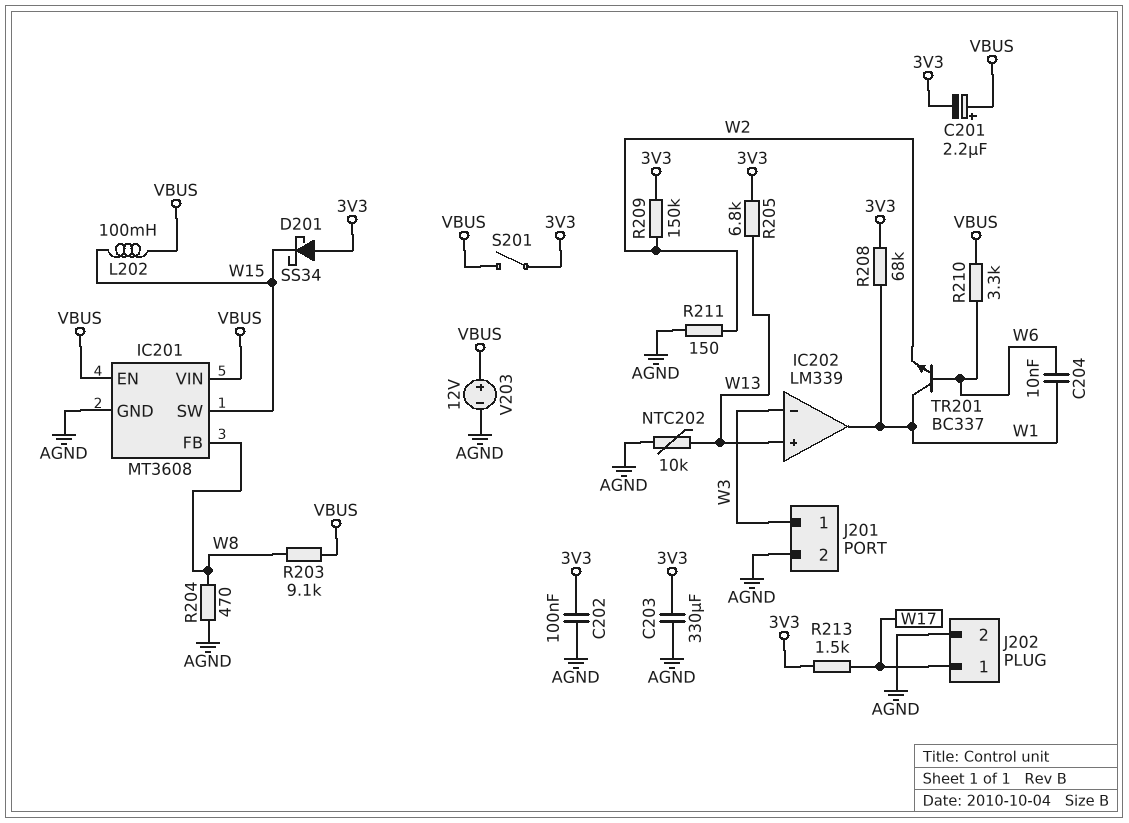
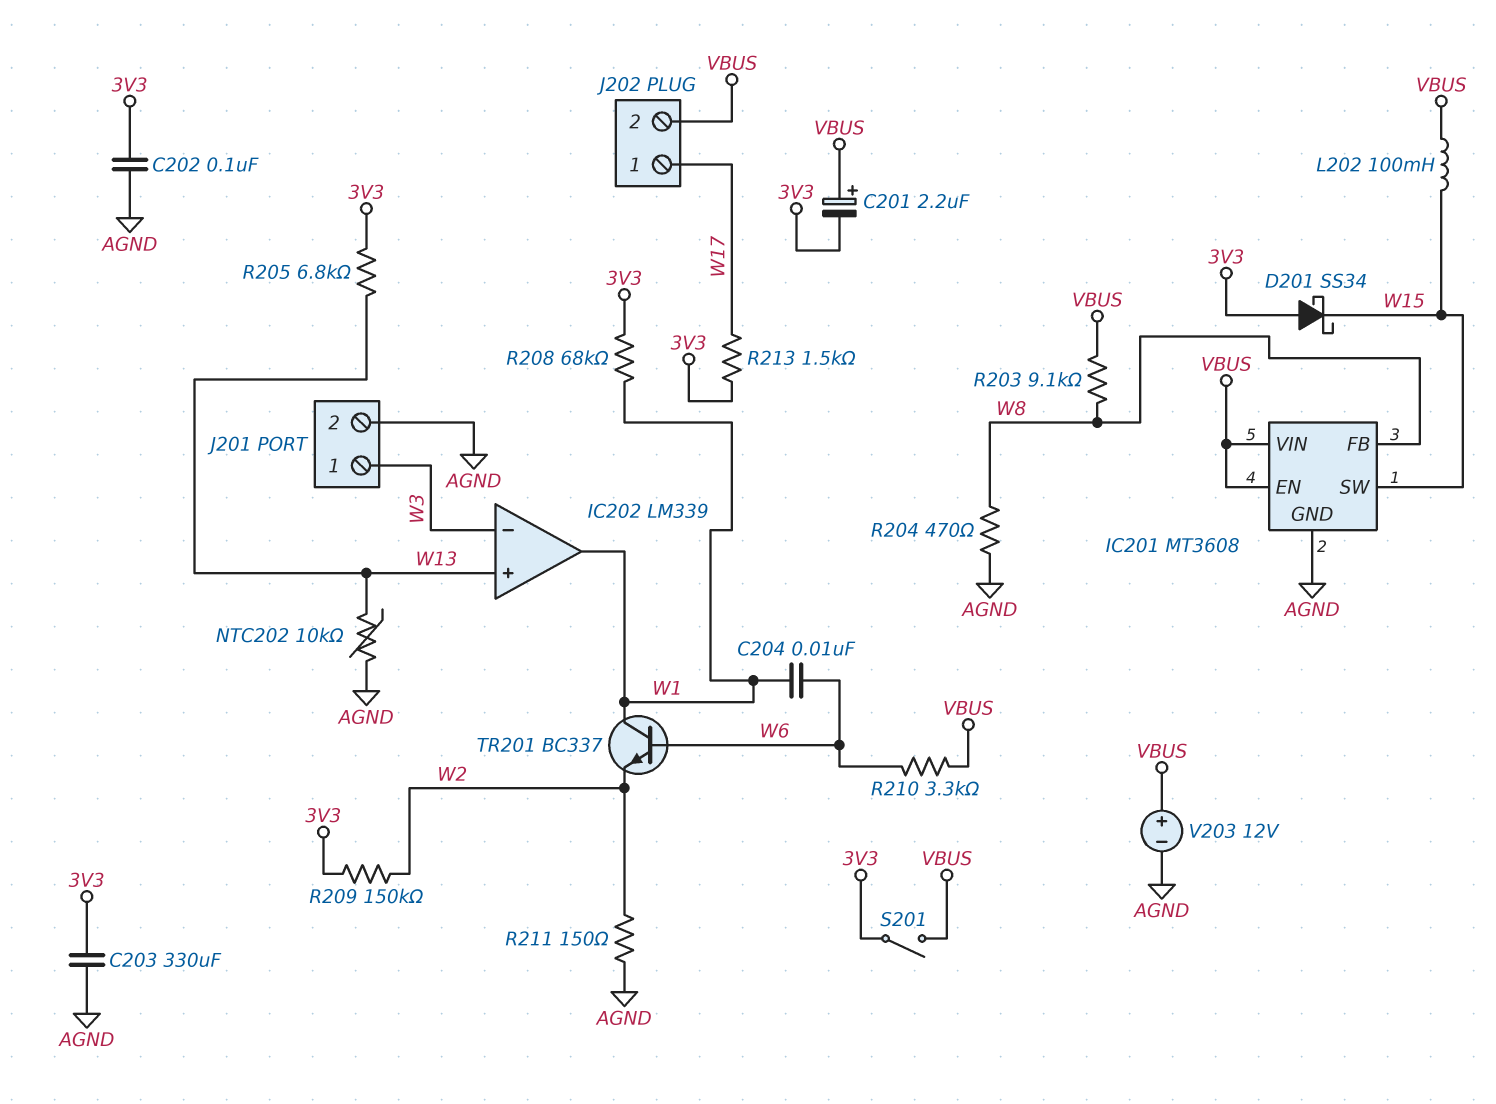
J202 pin 2: AGND -> VBUS

